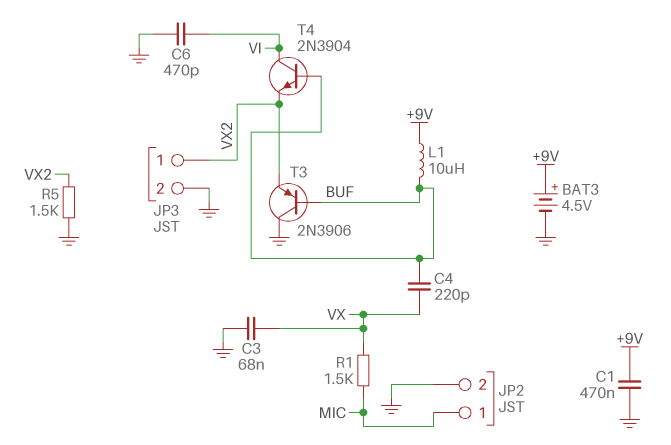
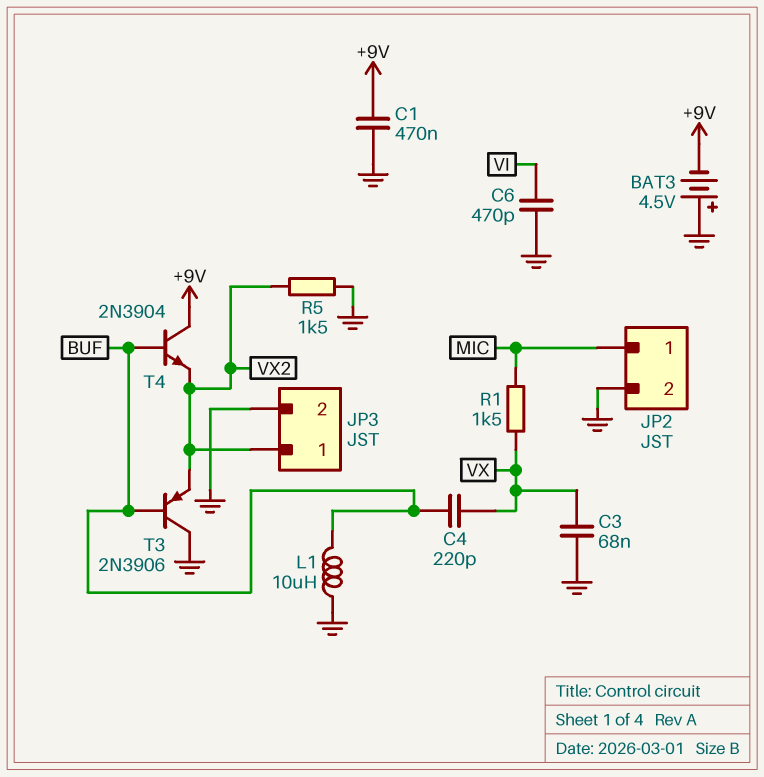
BAT3: 4.5V (plus +9V, minus GND) -> 4.5V (plus GND, minus +9V)
L1: 10uH (+9V, BUF) -> 10uH (BUF, GND)
T4: NPN 2N3904 (B BUF, C VI, E VX2) -> NPN 2N3904 (B BUF, C +9V, E VX2)

